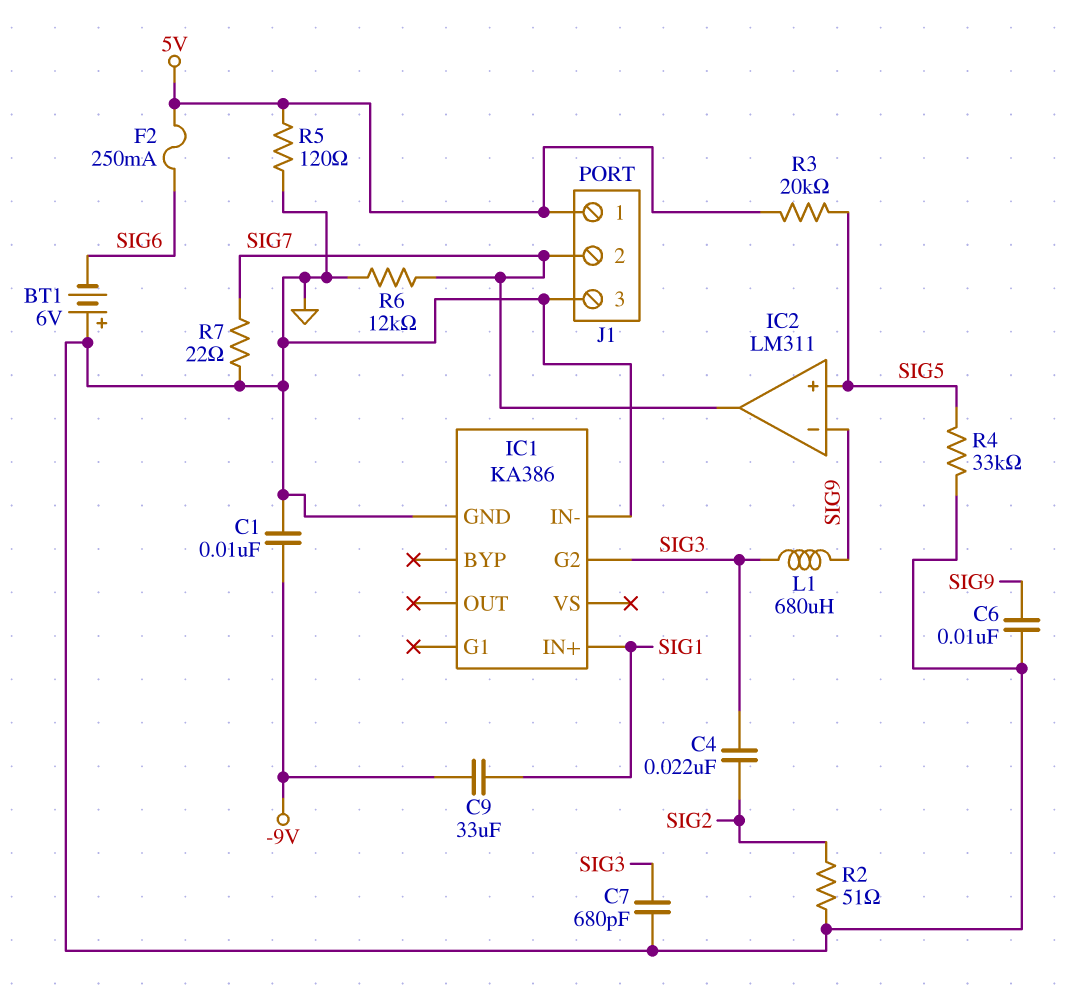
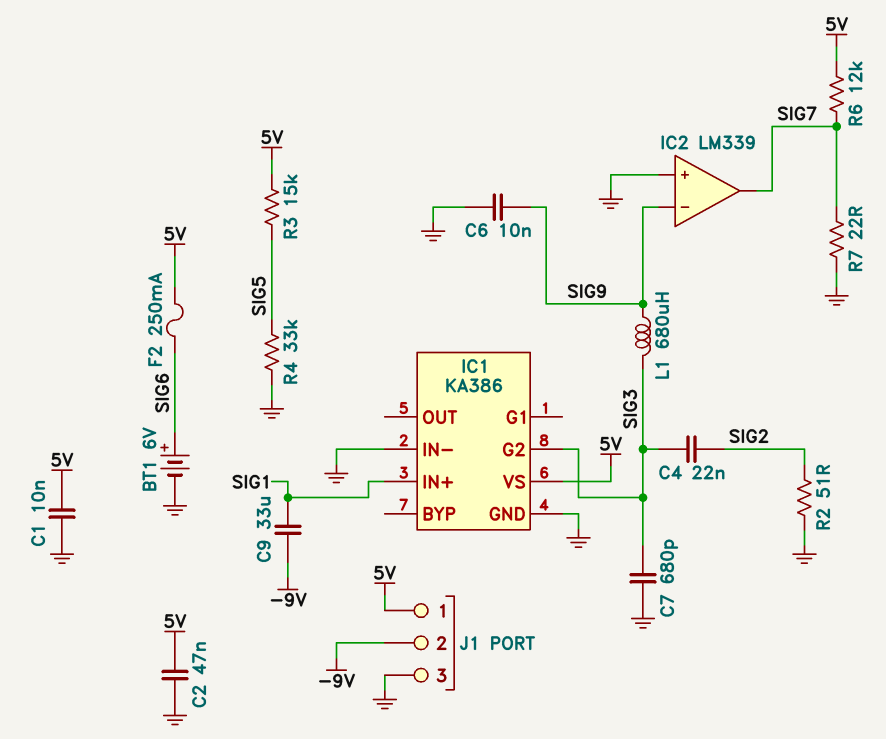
BT1: 6V (plus GND, minus SIG6) -> 6V (plus SIG6, minus GND)
C1: 10nF (-9V, GND) -> 10nF (5V, GND)
C2: none -> 47nF (5V, GND)
IC1 pin VS: none -> 5V
IC2: LM311 -> LM339
IC2 pin in+: SIG5 -> GND
J1 pin 2: SIG7 -> -9V
R3: 20k (5V, SIG5) -> 15k (5V, SIG5)
R5: 120 (5V, GND) -> none
R6: 12k (GND, SIG7) -> 12k (5V, SIG7)

